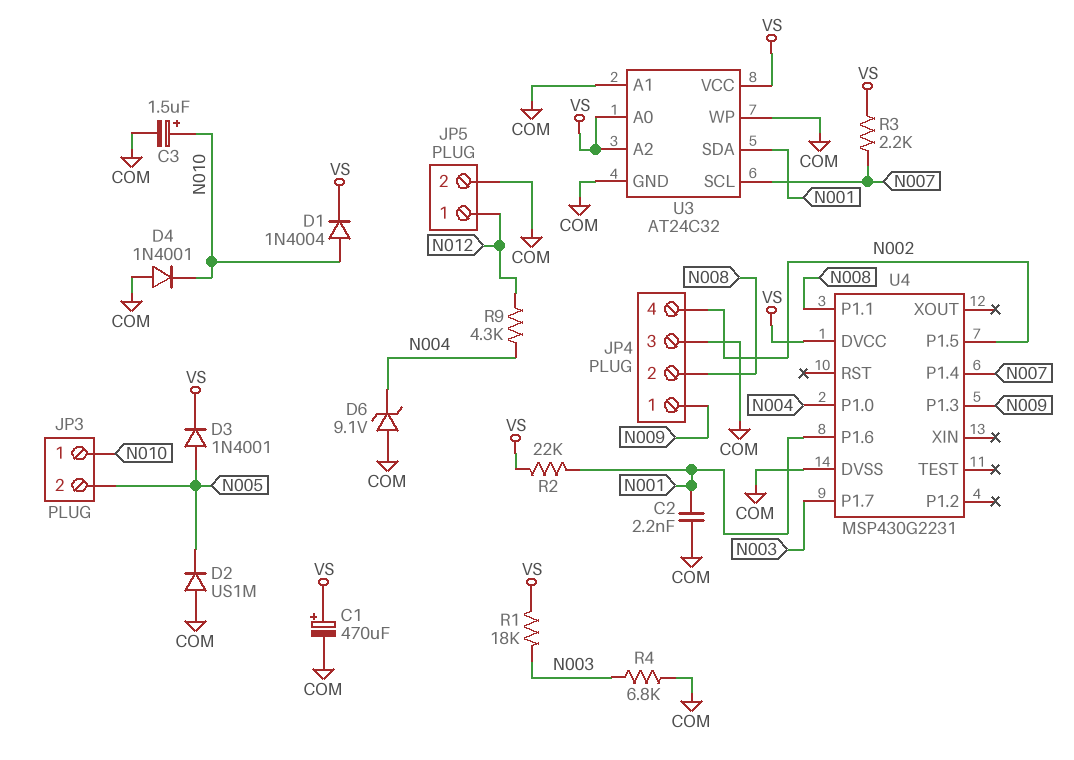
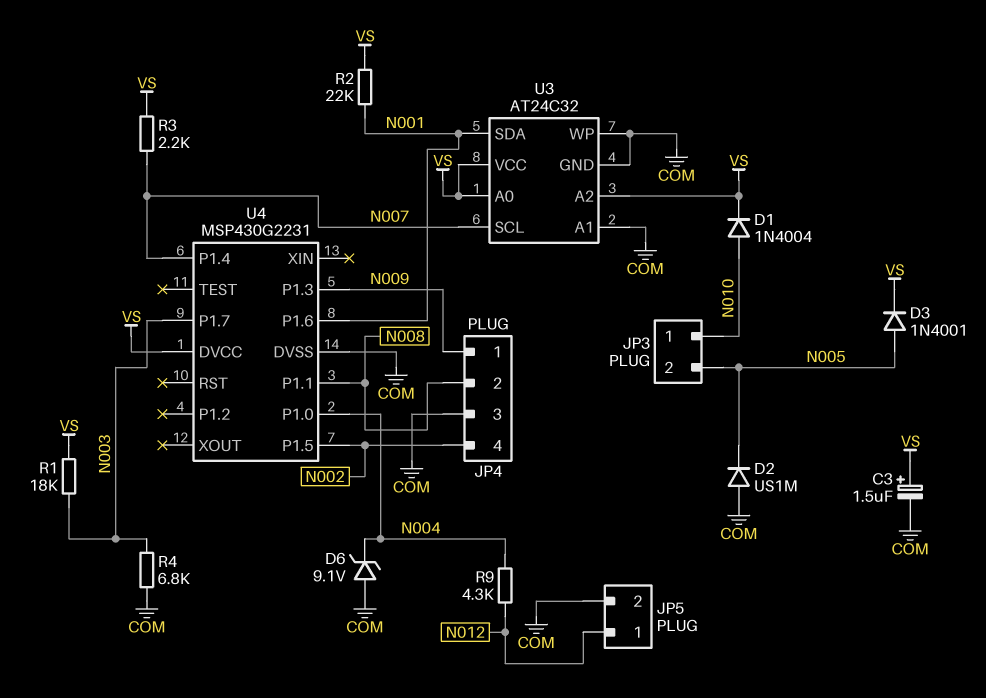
C1: 470uF (plus VS, minus COM) -> none
C2: 2.2nF (COM, N001) -> none
C3: 1.5uF (plus N010, minus COM) -> 1.5uF (plus VS, minus COM)
D4: diode 1N4001 (A COM, K N010) -> none

